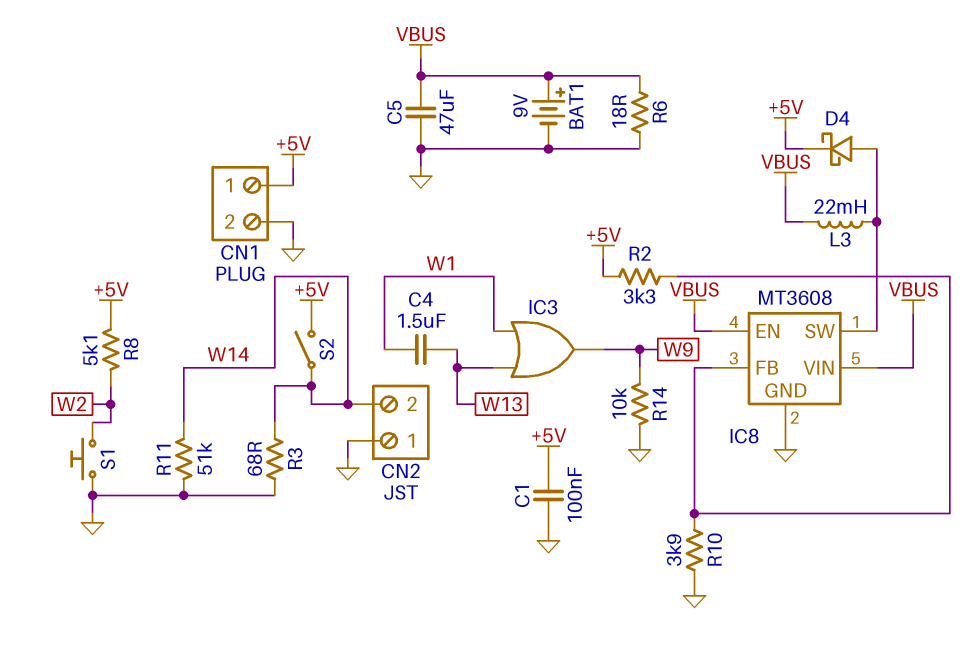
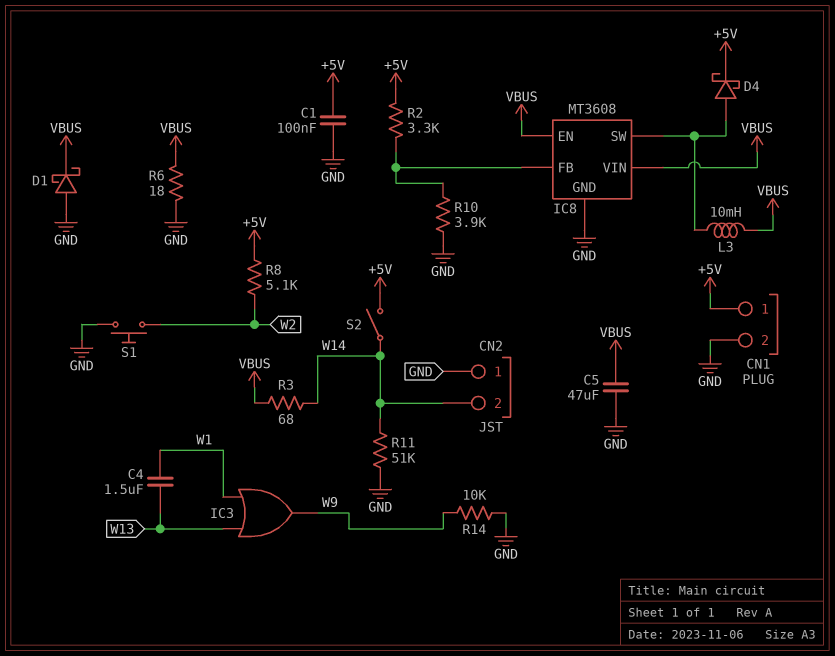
BAT1: 9V (plus VBUS, minus GND) -> none
D1: none -> schottky (A GND, K VBUS)
L3: 22mH (IC8/SW, VBUS) -> 10mH (IC8/SW, VBUS)
R3: 68 (GND, W14) -> 68 (VBUS, W14)

